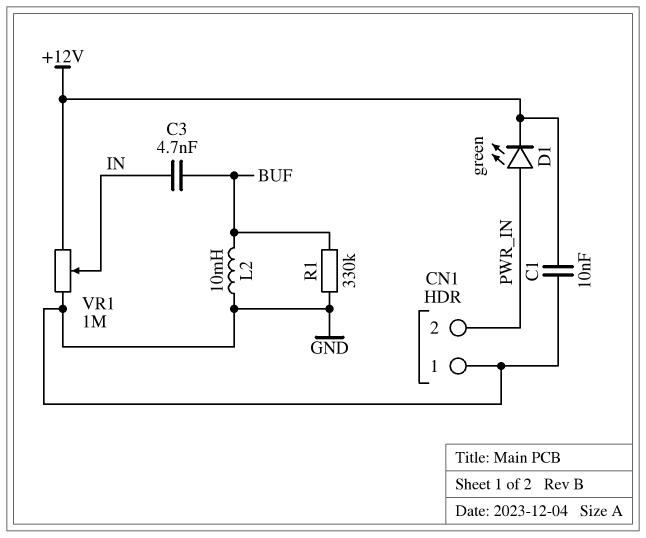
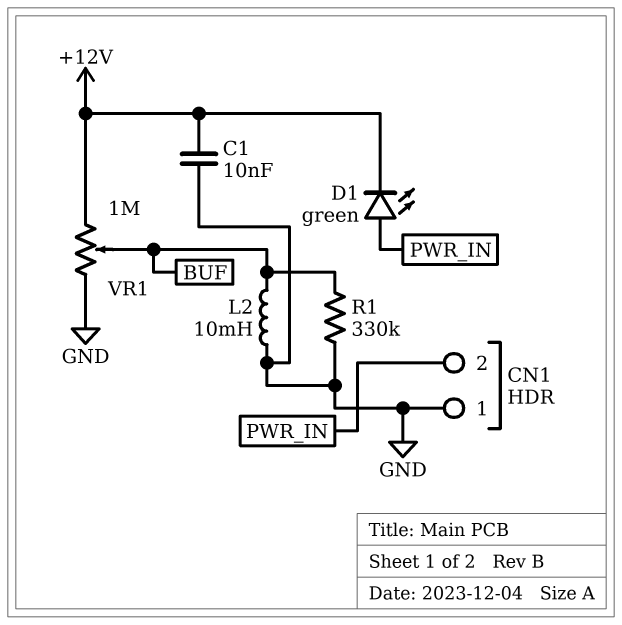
C3: 4.7nF (BUF, IN) -> none
VR1: 1M (+12V, GND, wiper IN) -> 1M (+12V, GND, wiper BUF)

